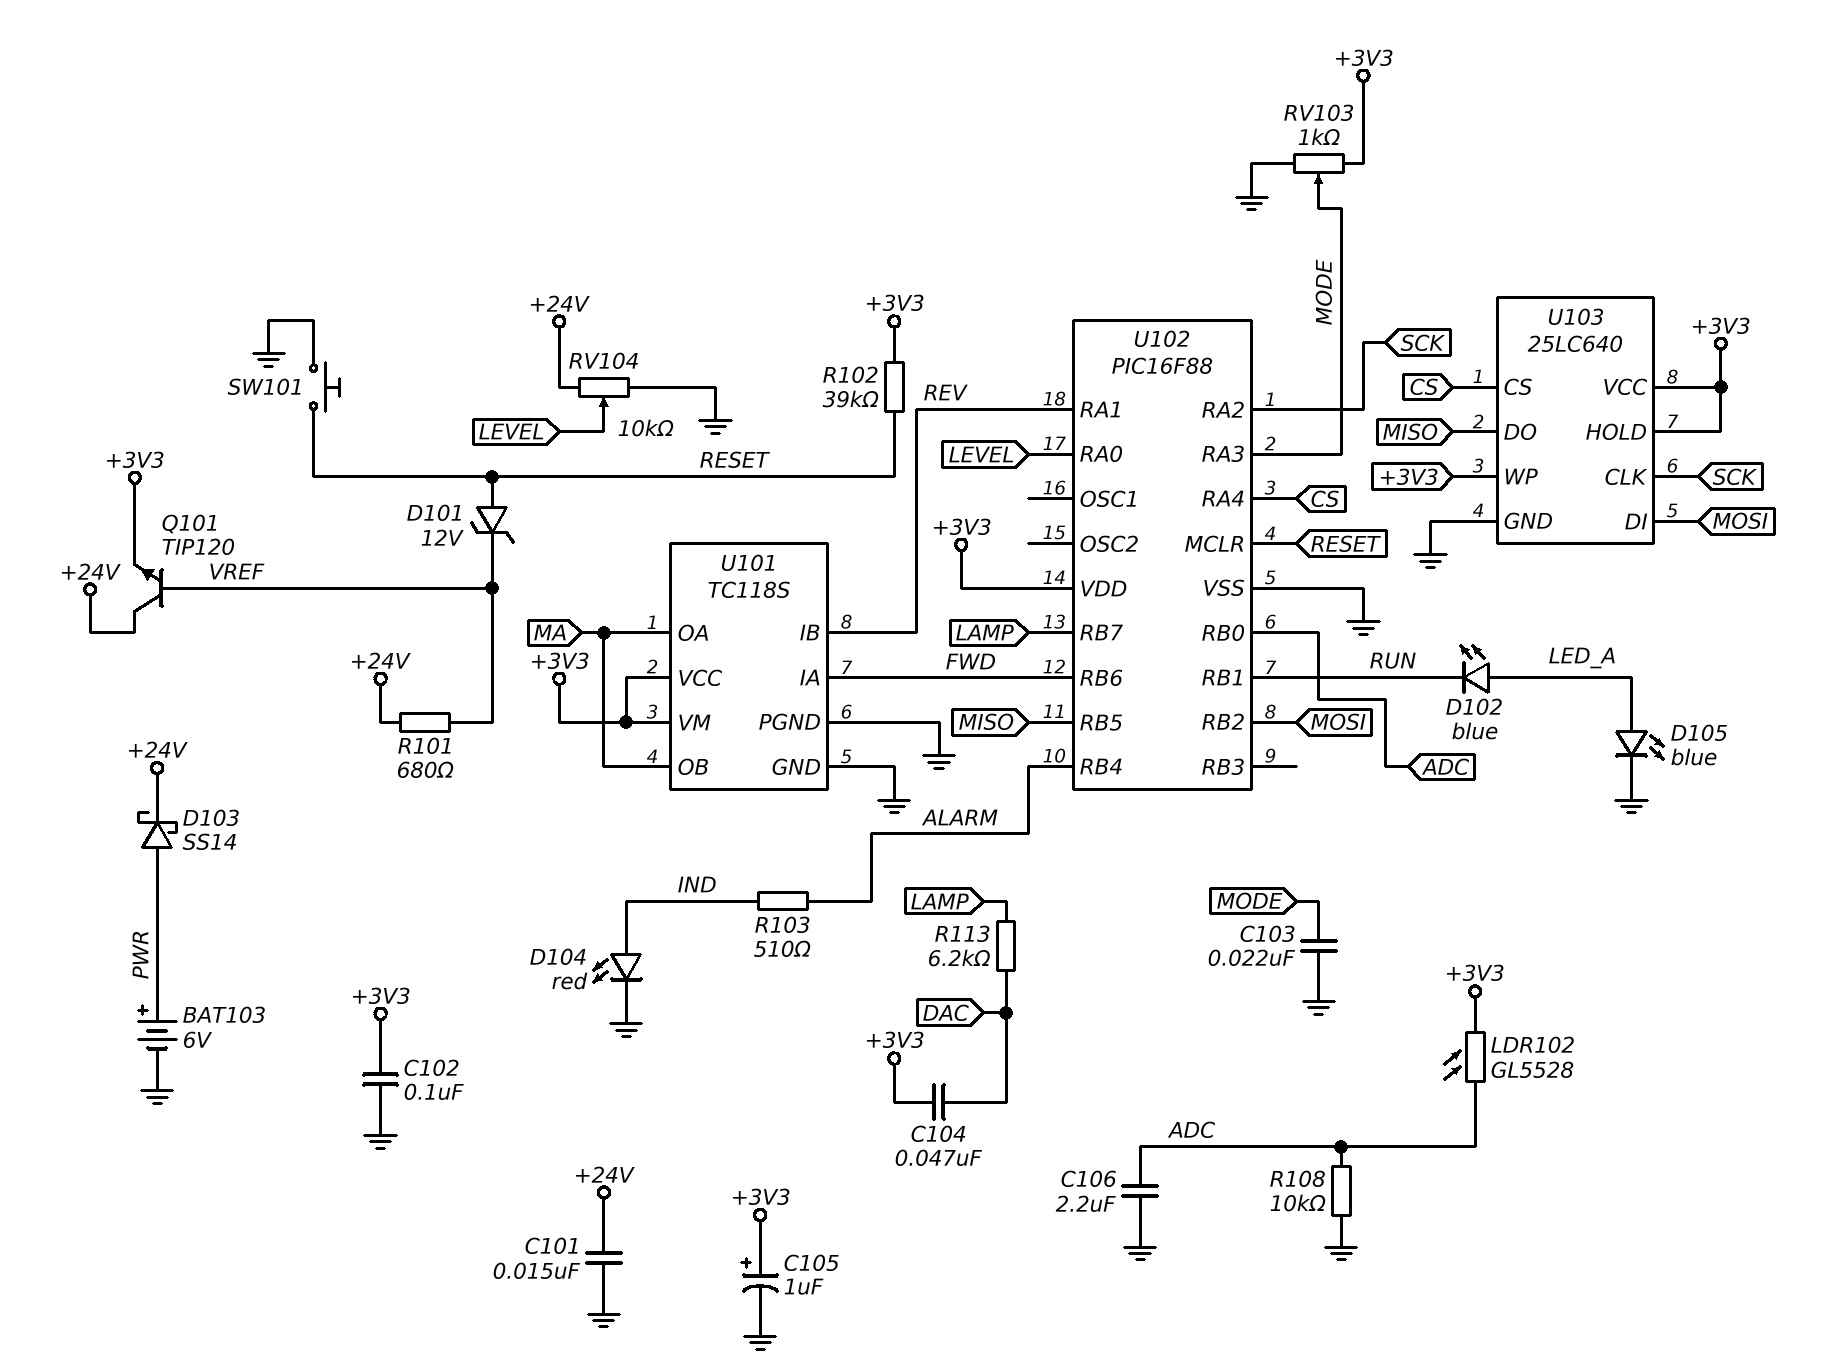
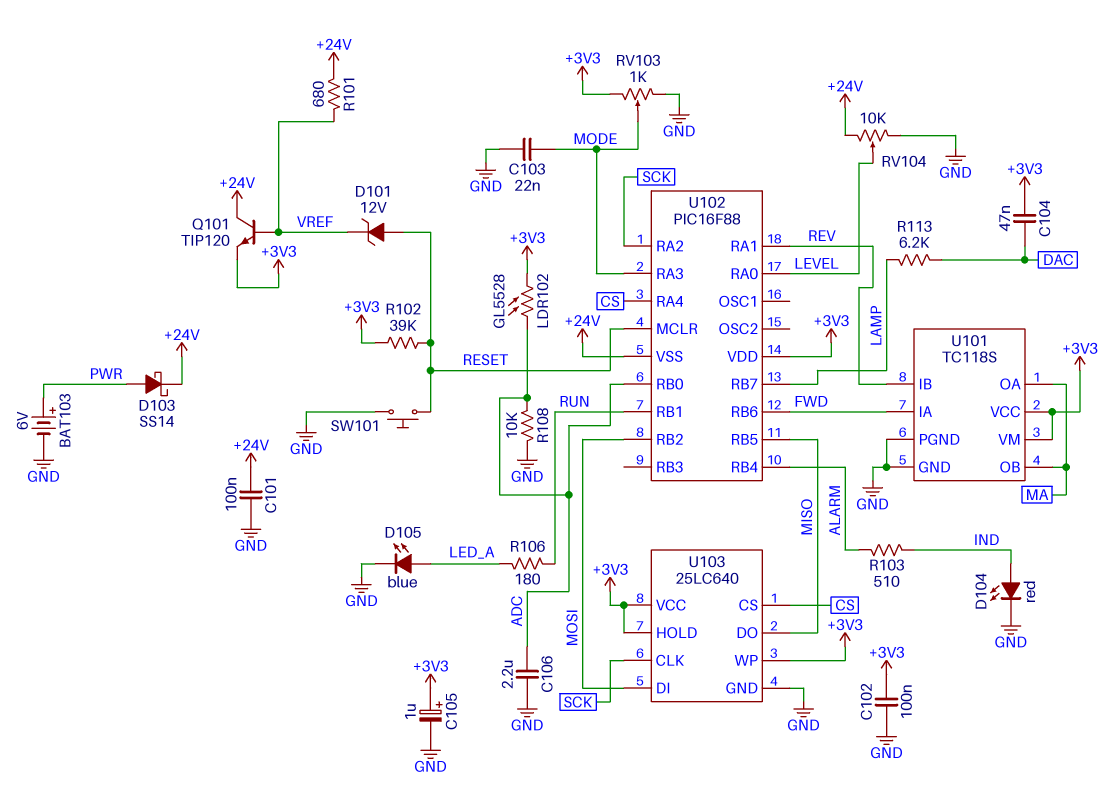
C101: 15nF (+24V, GND) -> 100nF (+24V, GND)
D102: LED blue (A LED_A, K RUN) -> none
R106: none -> 180 (LED_A, RUN)
U102 pin VSS: GND -> +24V

